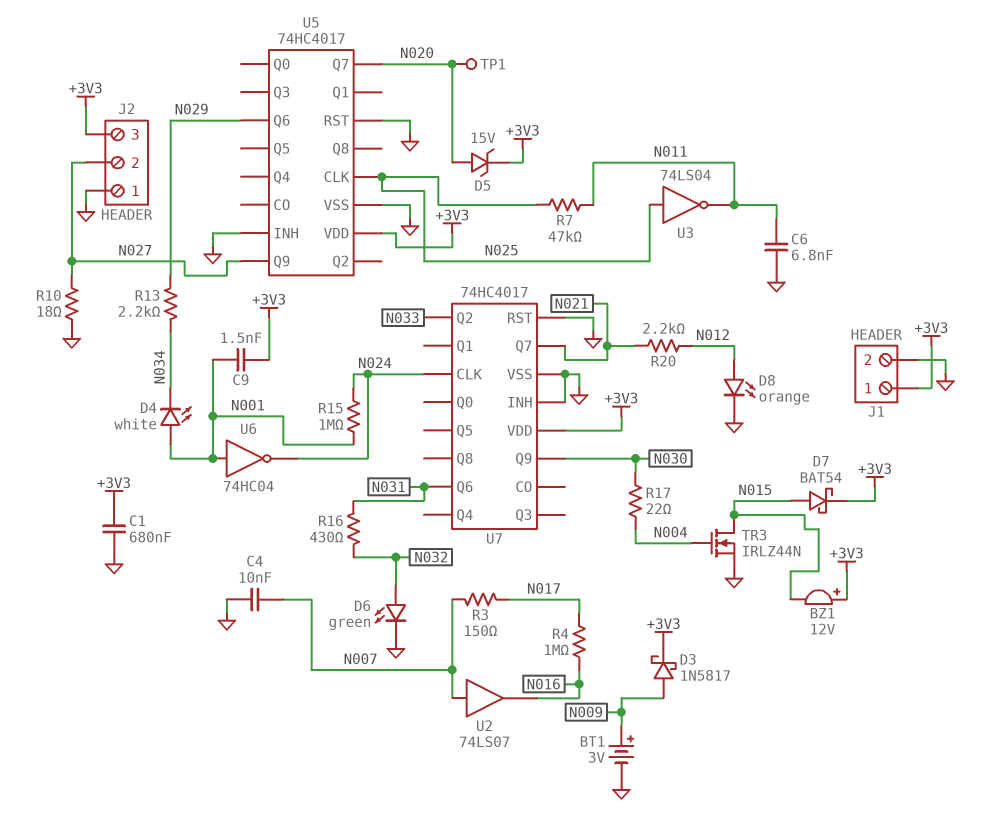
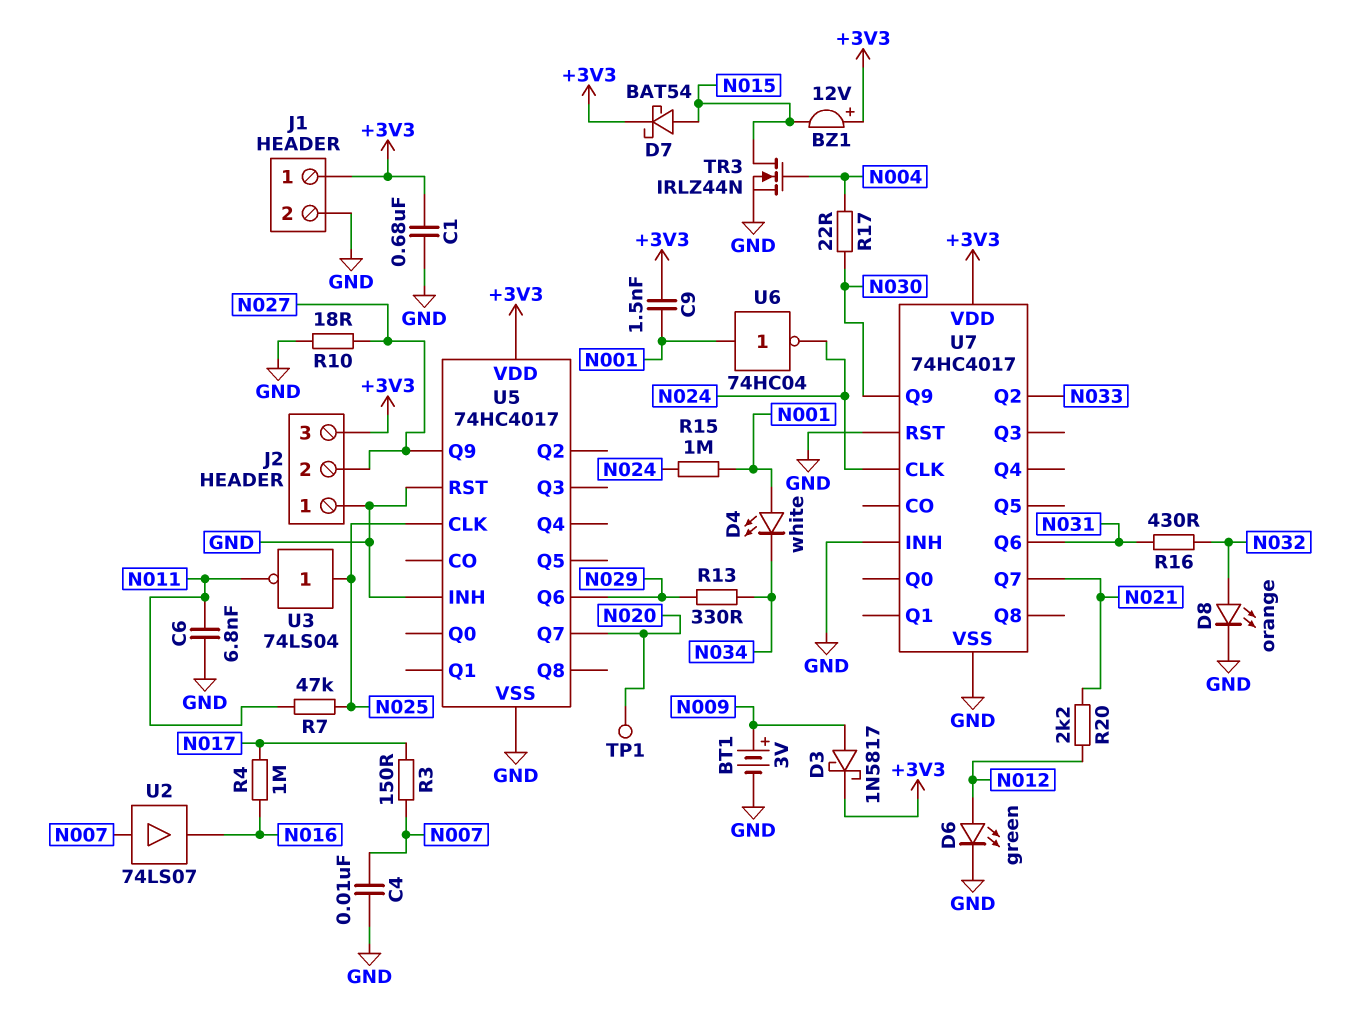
D5: zener 15V (A N020, K +3V3) -> none
D6: LED green (A N032, K GND) -> LED green (A N012, K GND)
D8: LED orange (A N012, K GND) -> LED orange (A N032, K GND)
R13: 2.2k (N029, N034) -> 330 (N029, N034)

